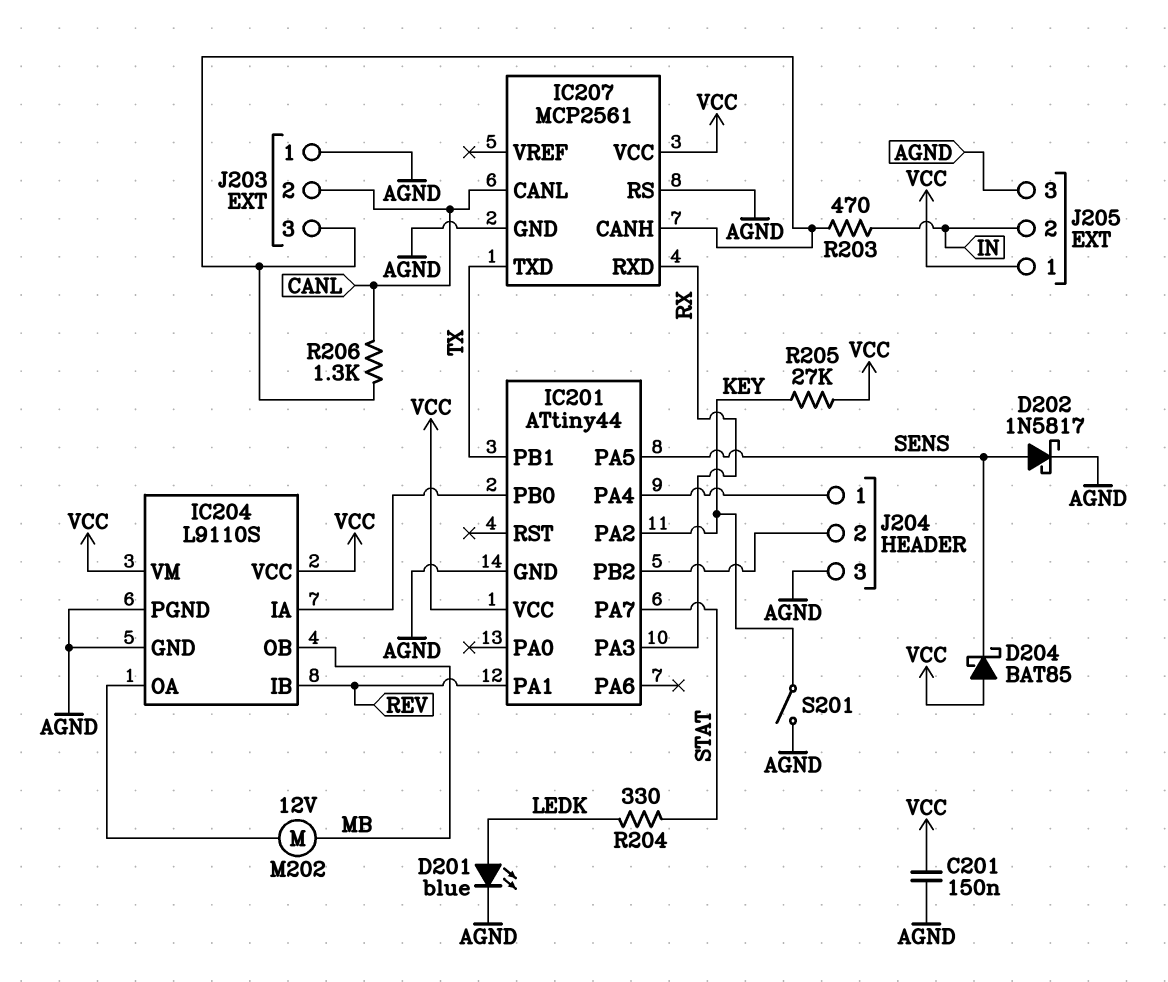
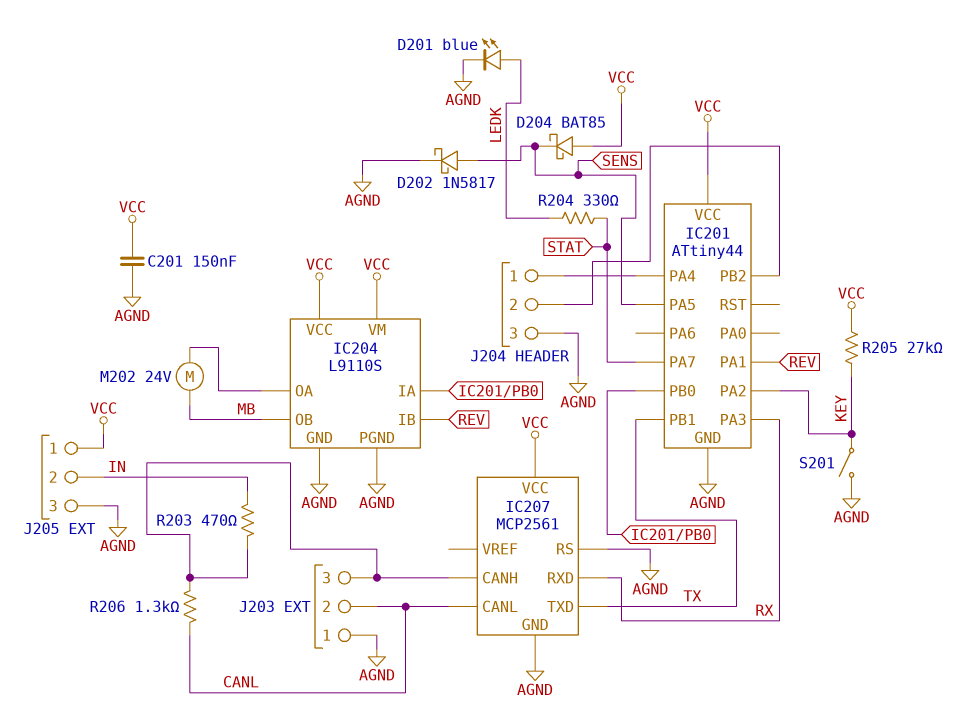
M202: motor 12V (IC204/OA, MB) -> motor 24V (IC204/OA, MB)

